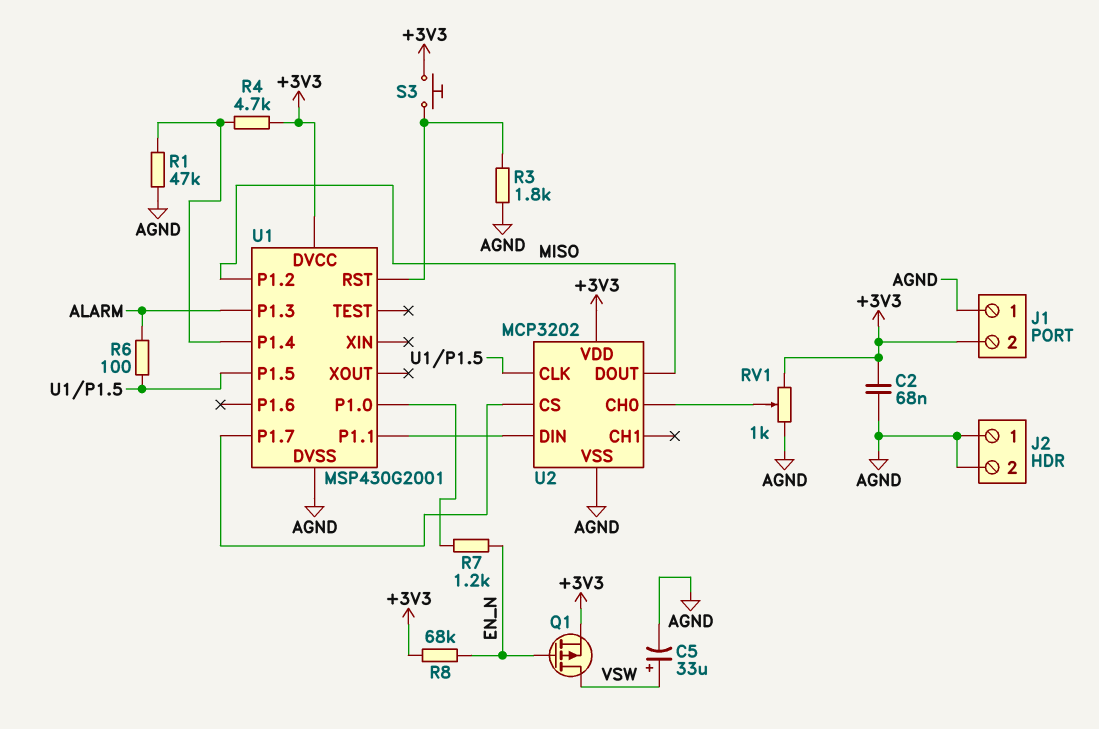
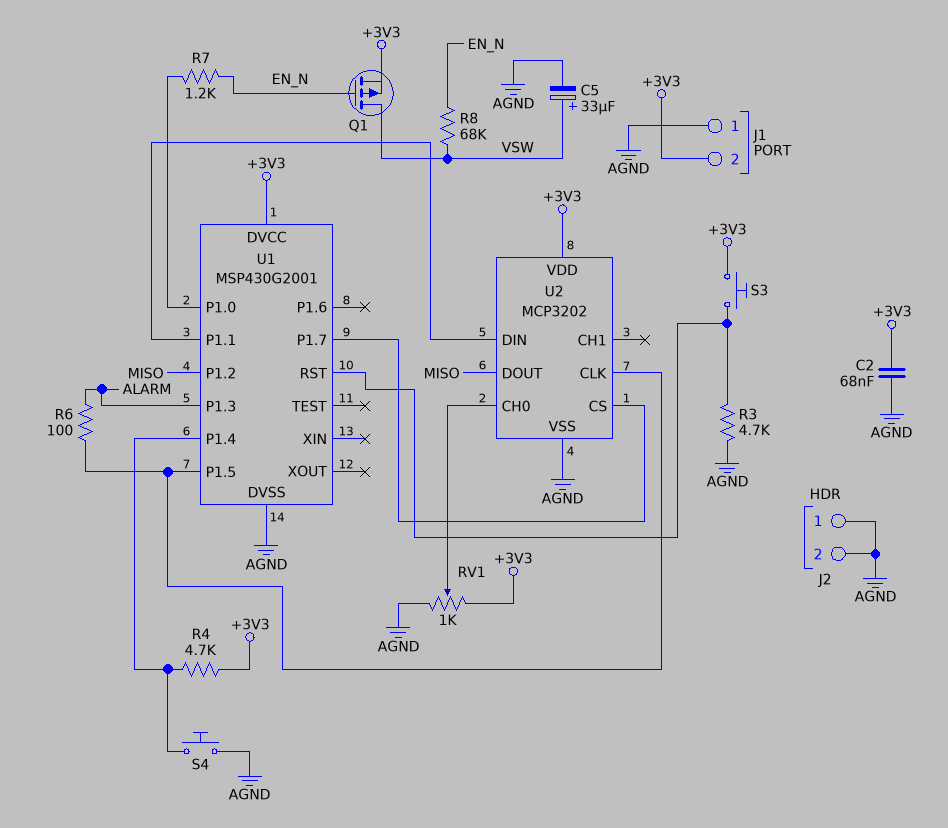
R1: 47k (AGND, U1/P1.4) -> none
R3: 1.8k (AGND, U1/RST) -> 4.7k (AGND, U1/RST)
R8: 68k (+3V3, EN_N) -> 68k (EN_N, VSW)
S4: none -> button (AGND, U1/P1.4)

